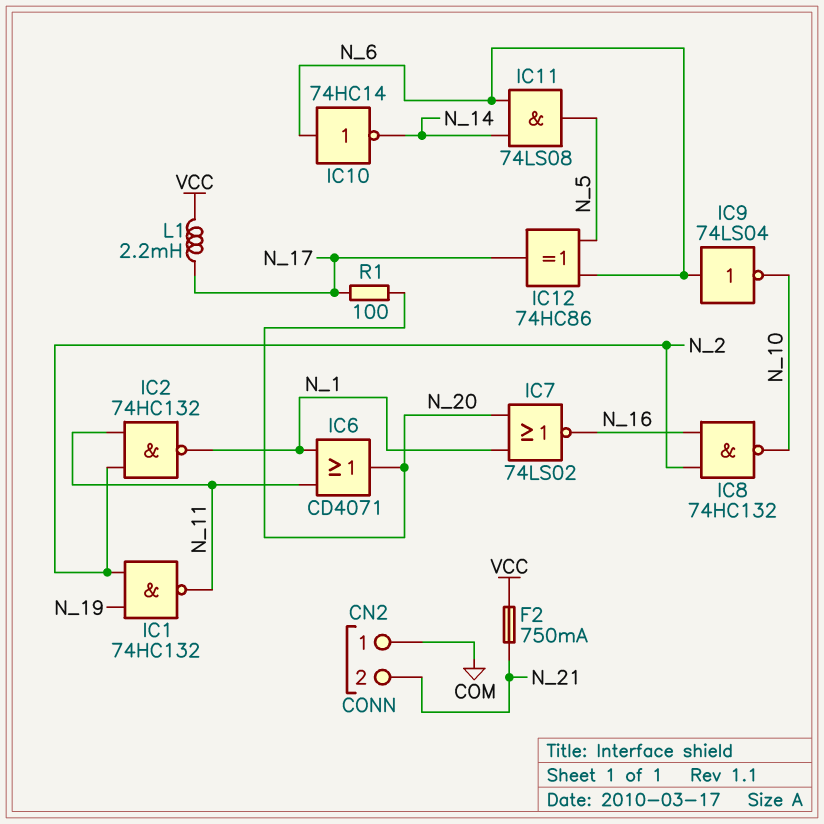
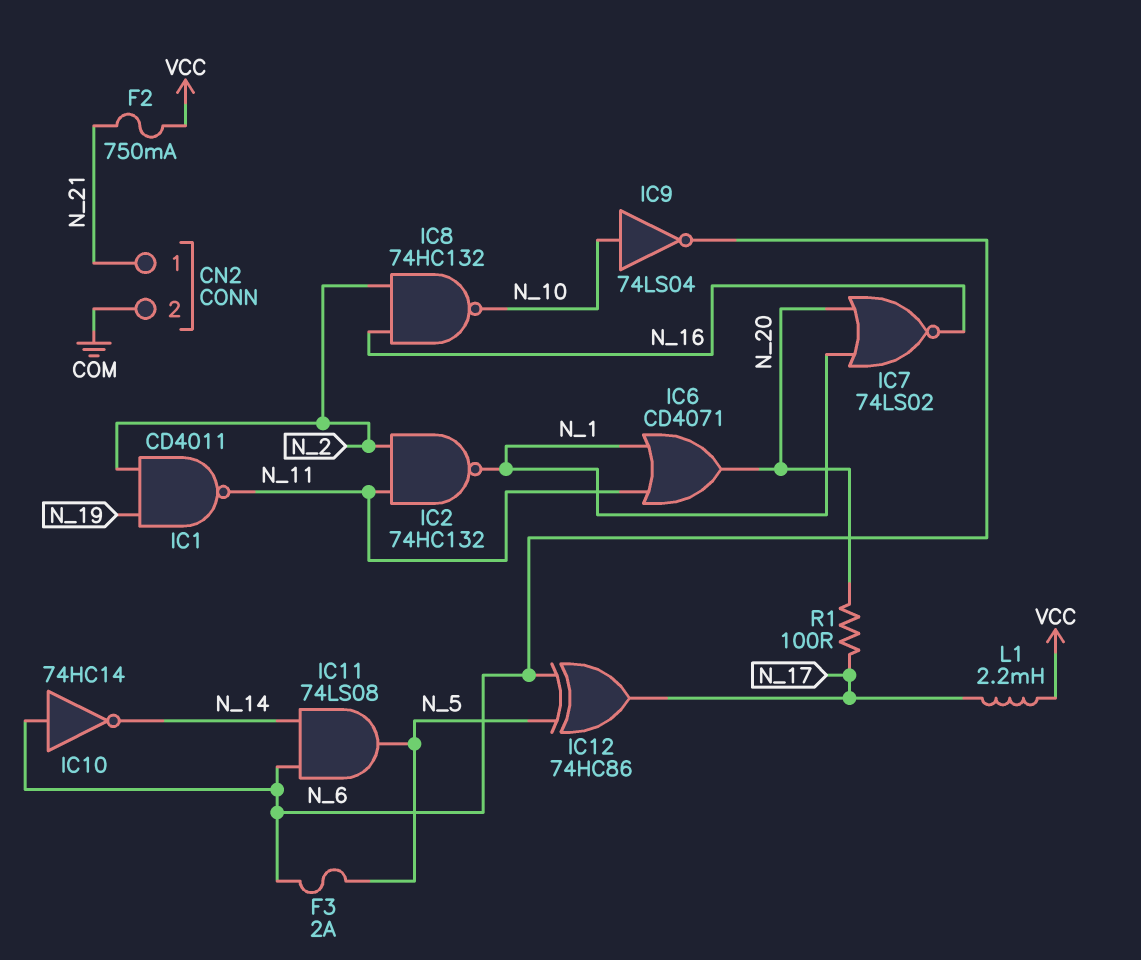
CN2 pin 1: COM -> N_21
CN2 pin 2: N_21 -> COM
F3: none -> 2A (N_5, N_6)
IC1: NAND 74HC132 (in N_2, in N_19, out N_11) -> NAND CD4011 (in N_2, in N_19, out N_11)
IC9: NOT 74LS04 (in N_6, out N_10) -> NOT 74LS04 (in N_10, out N_6)

